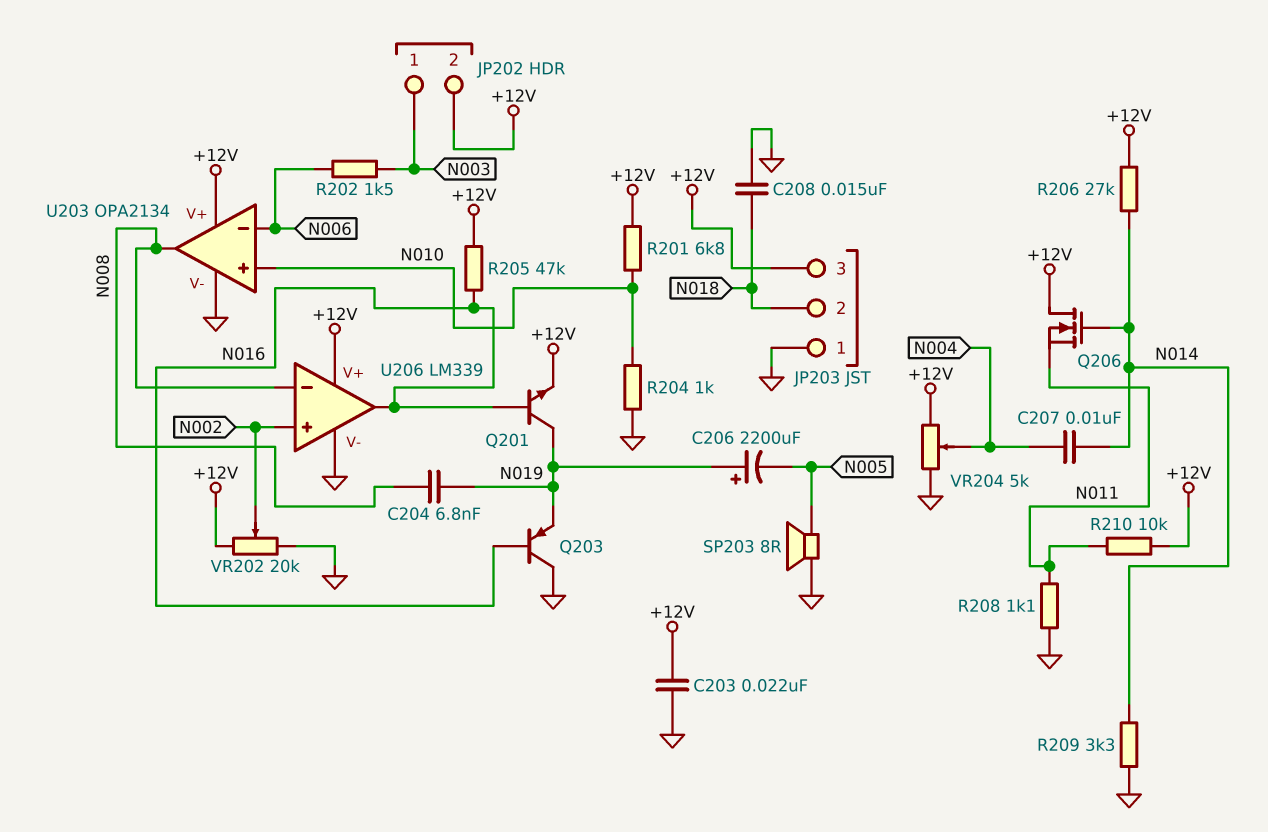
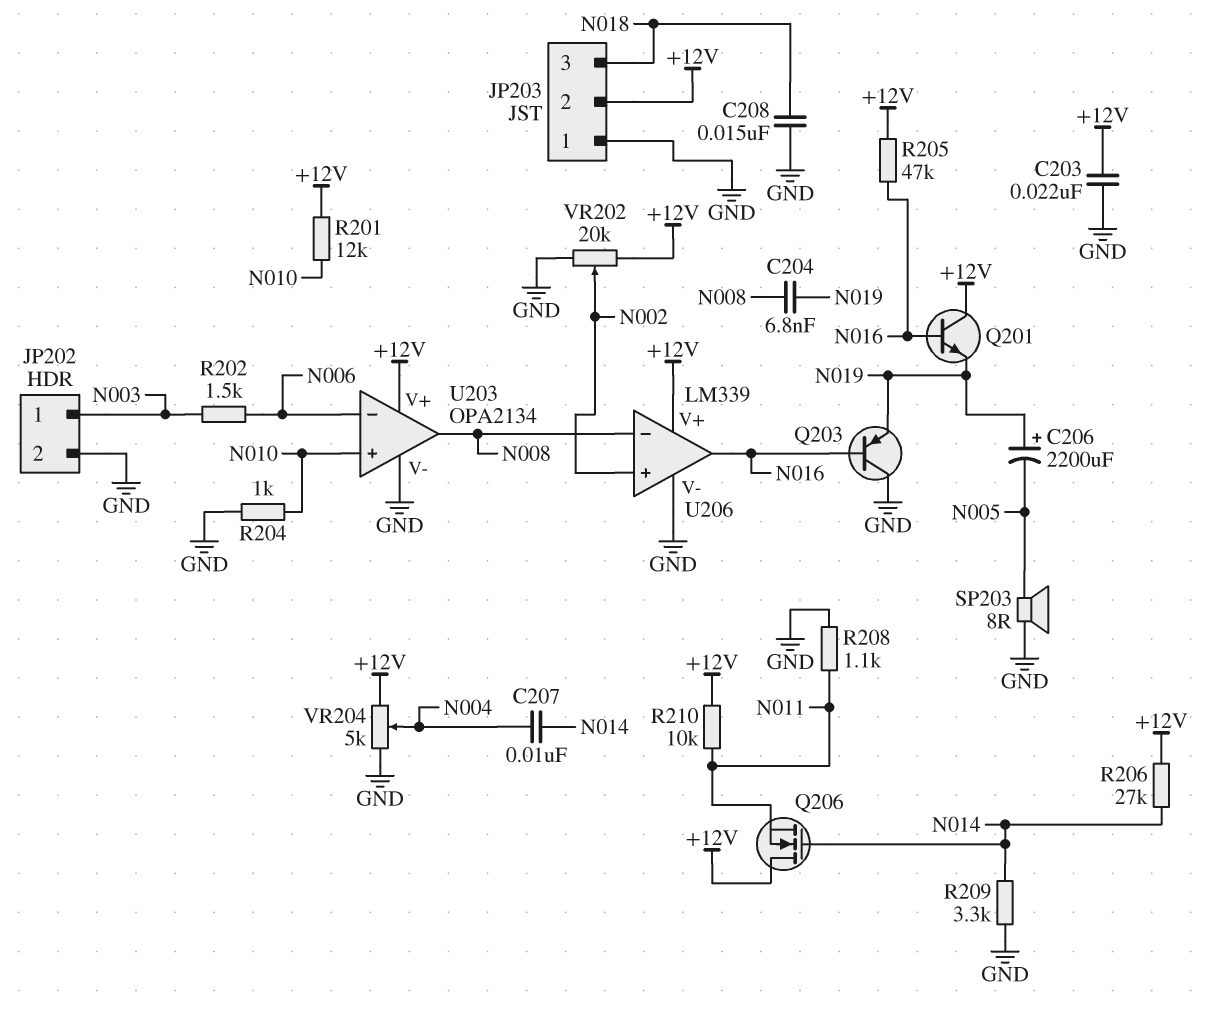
JP202 pin 2: +12V -> GND
JP203 pin 2: N018 -> +12V
JP203 pin 3: +12V -> N018
Q201: NPN (B N016, C N019, E +12V) -> NPN (B N016, C +12V, E N019)
R201: 6.8k (+12V, N010) -> 12k (+12V, N010)

